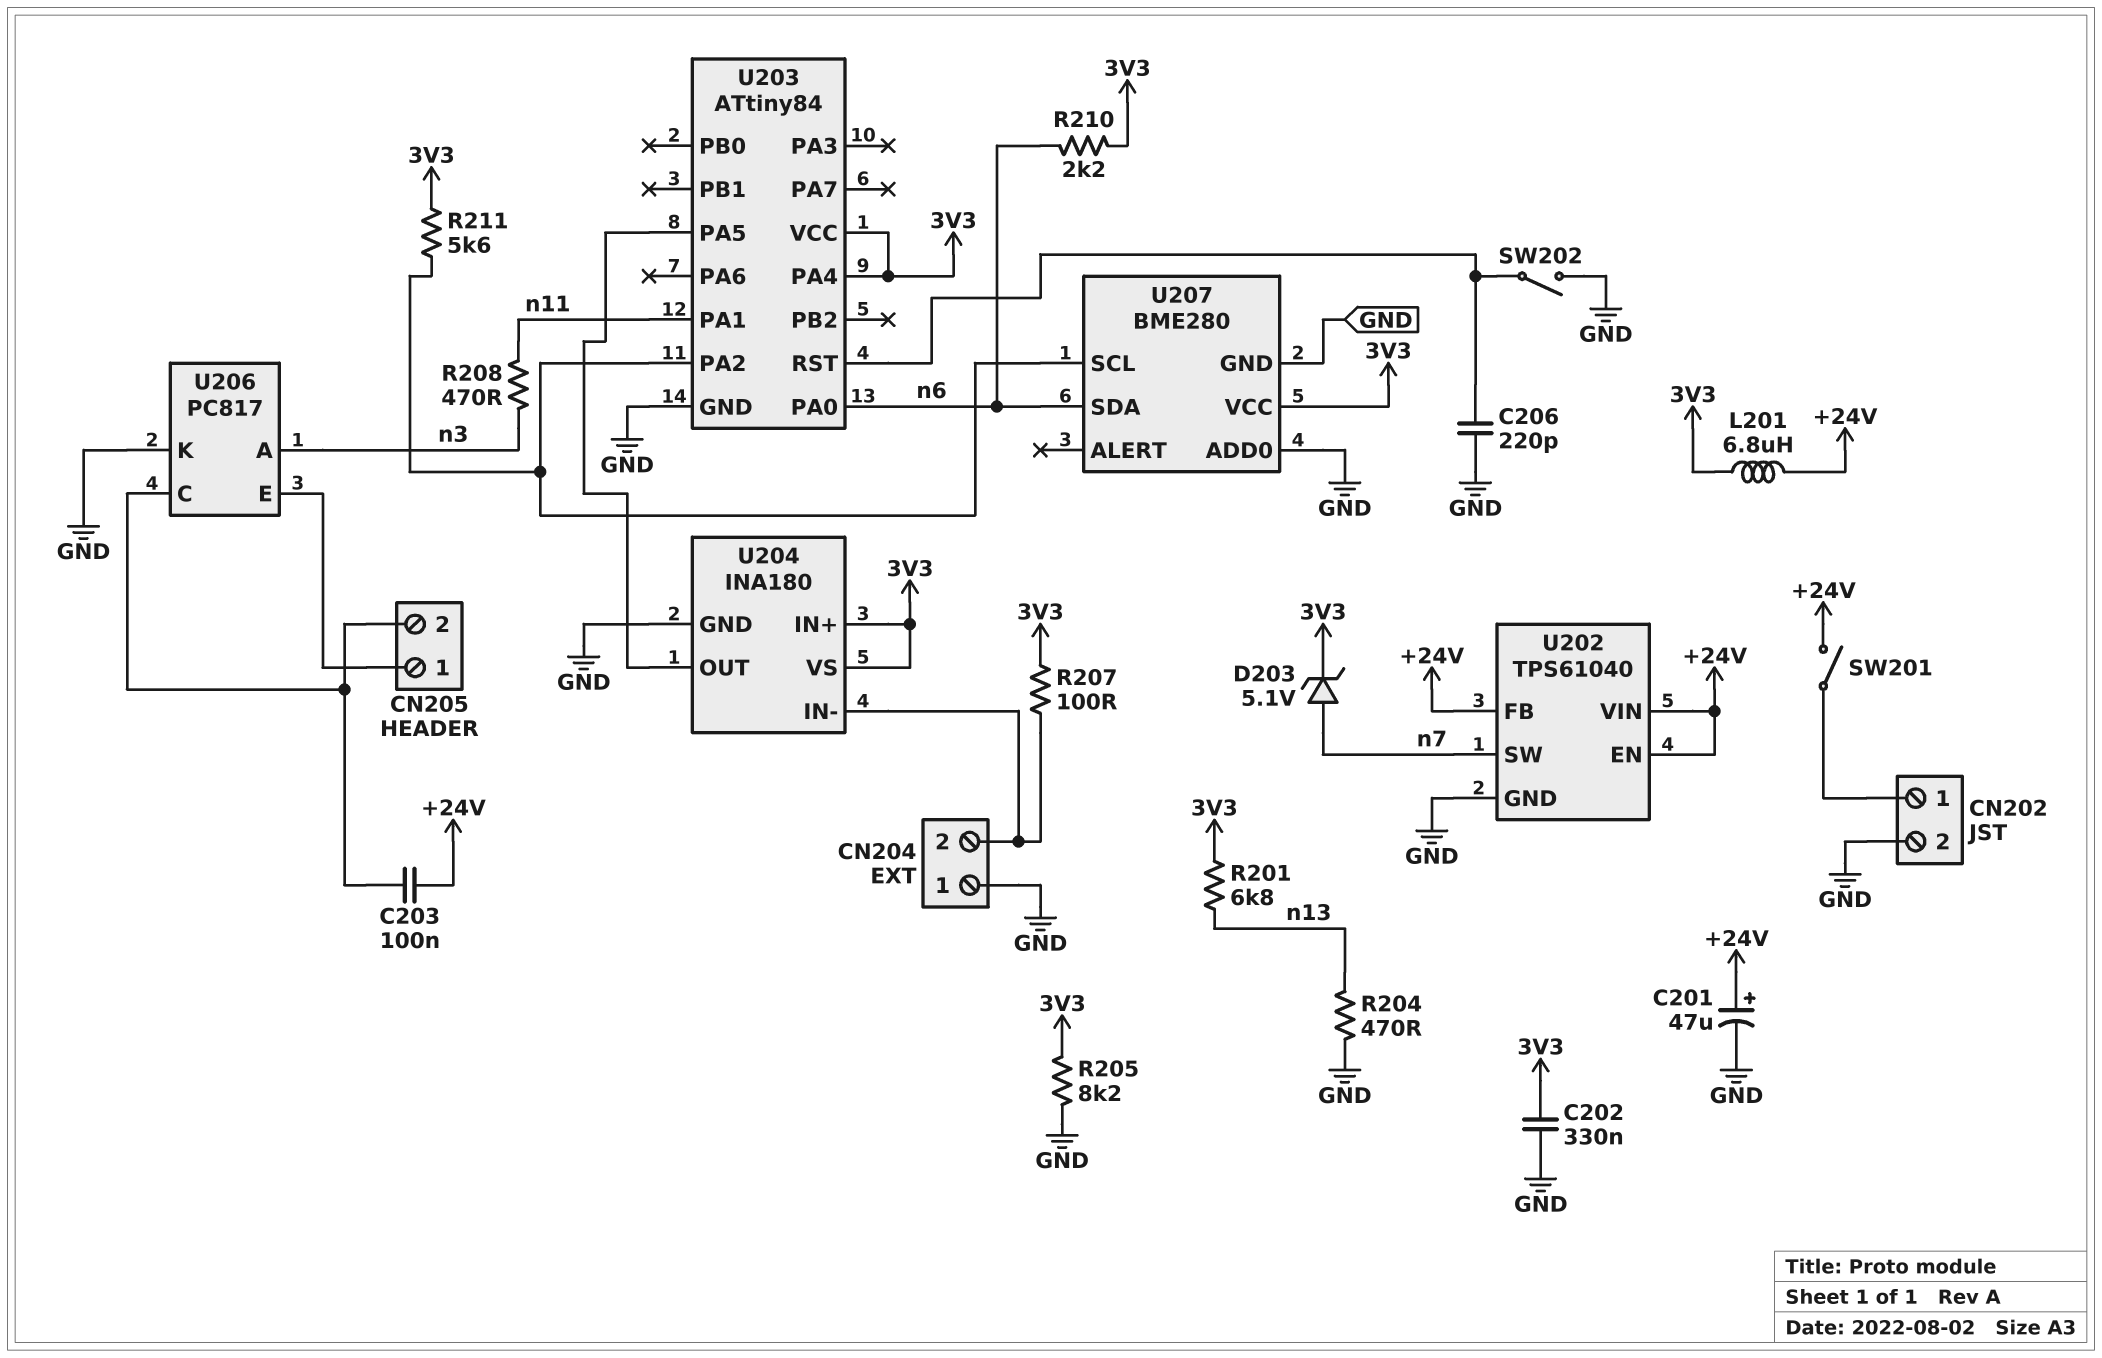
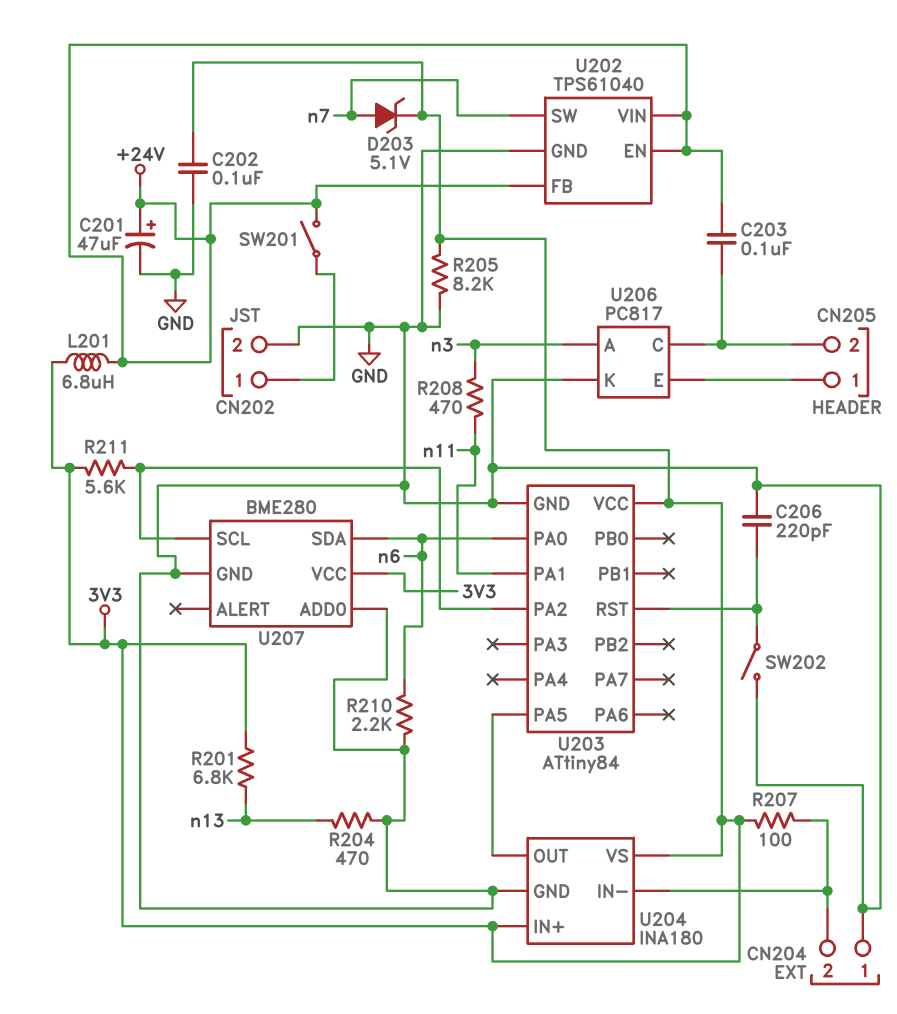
C202: 330nF (3V3, GND) -> 100nF (3V3, GND)
R210: 2.2k (3V3, n6) -> 2.2k (GND, n6)
U203 pin PA4: 3V3 -> none

